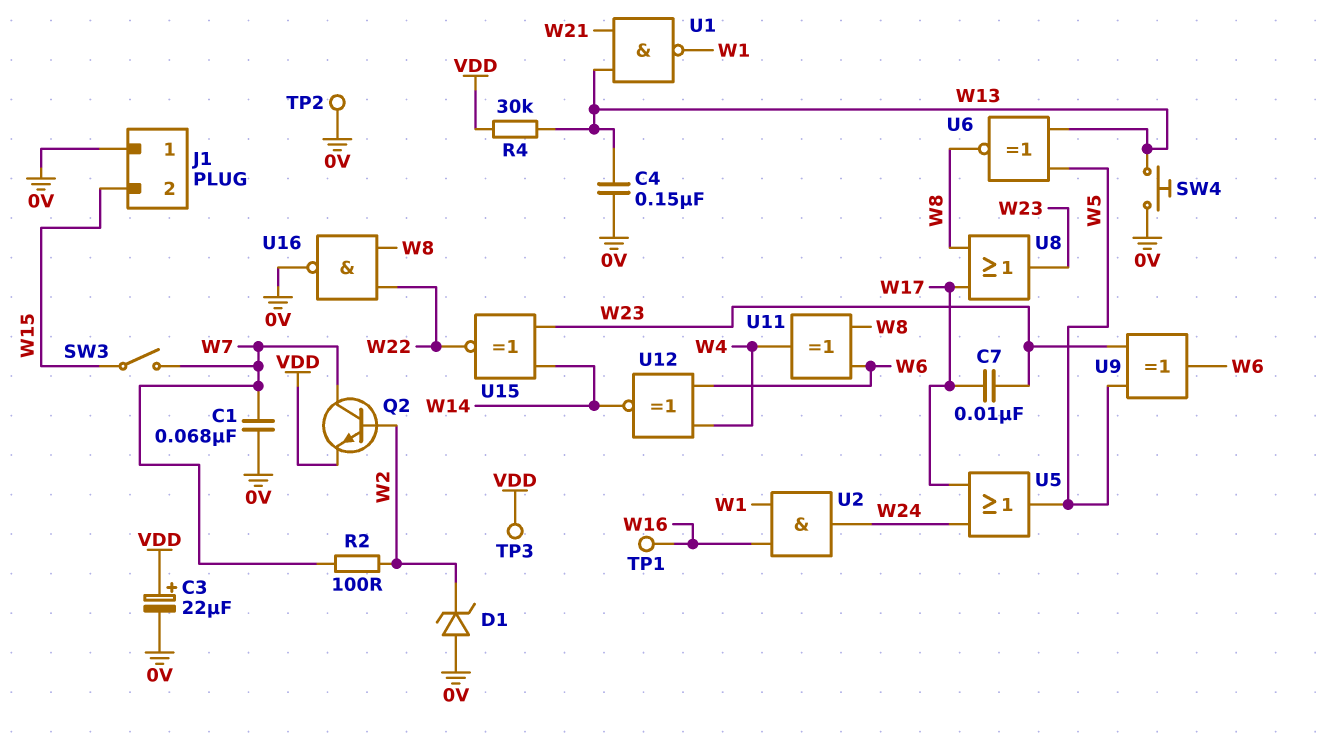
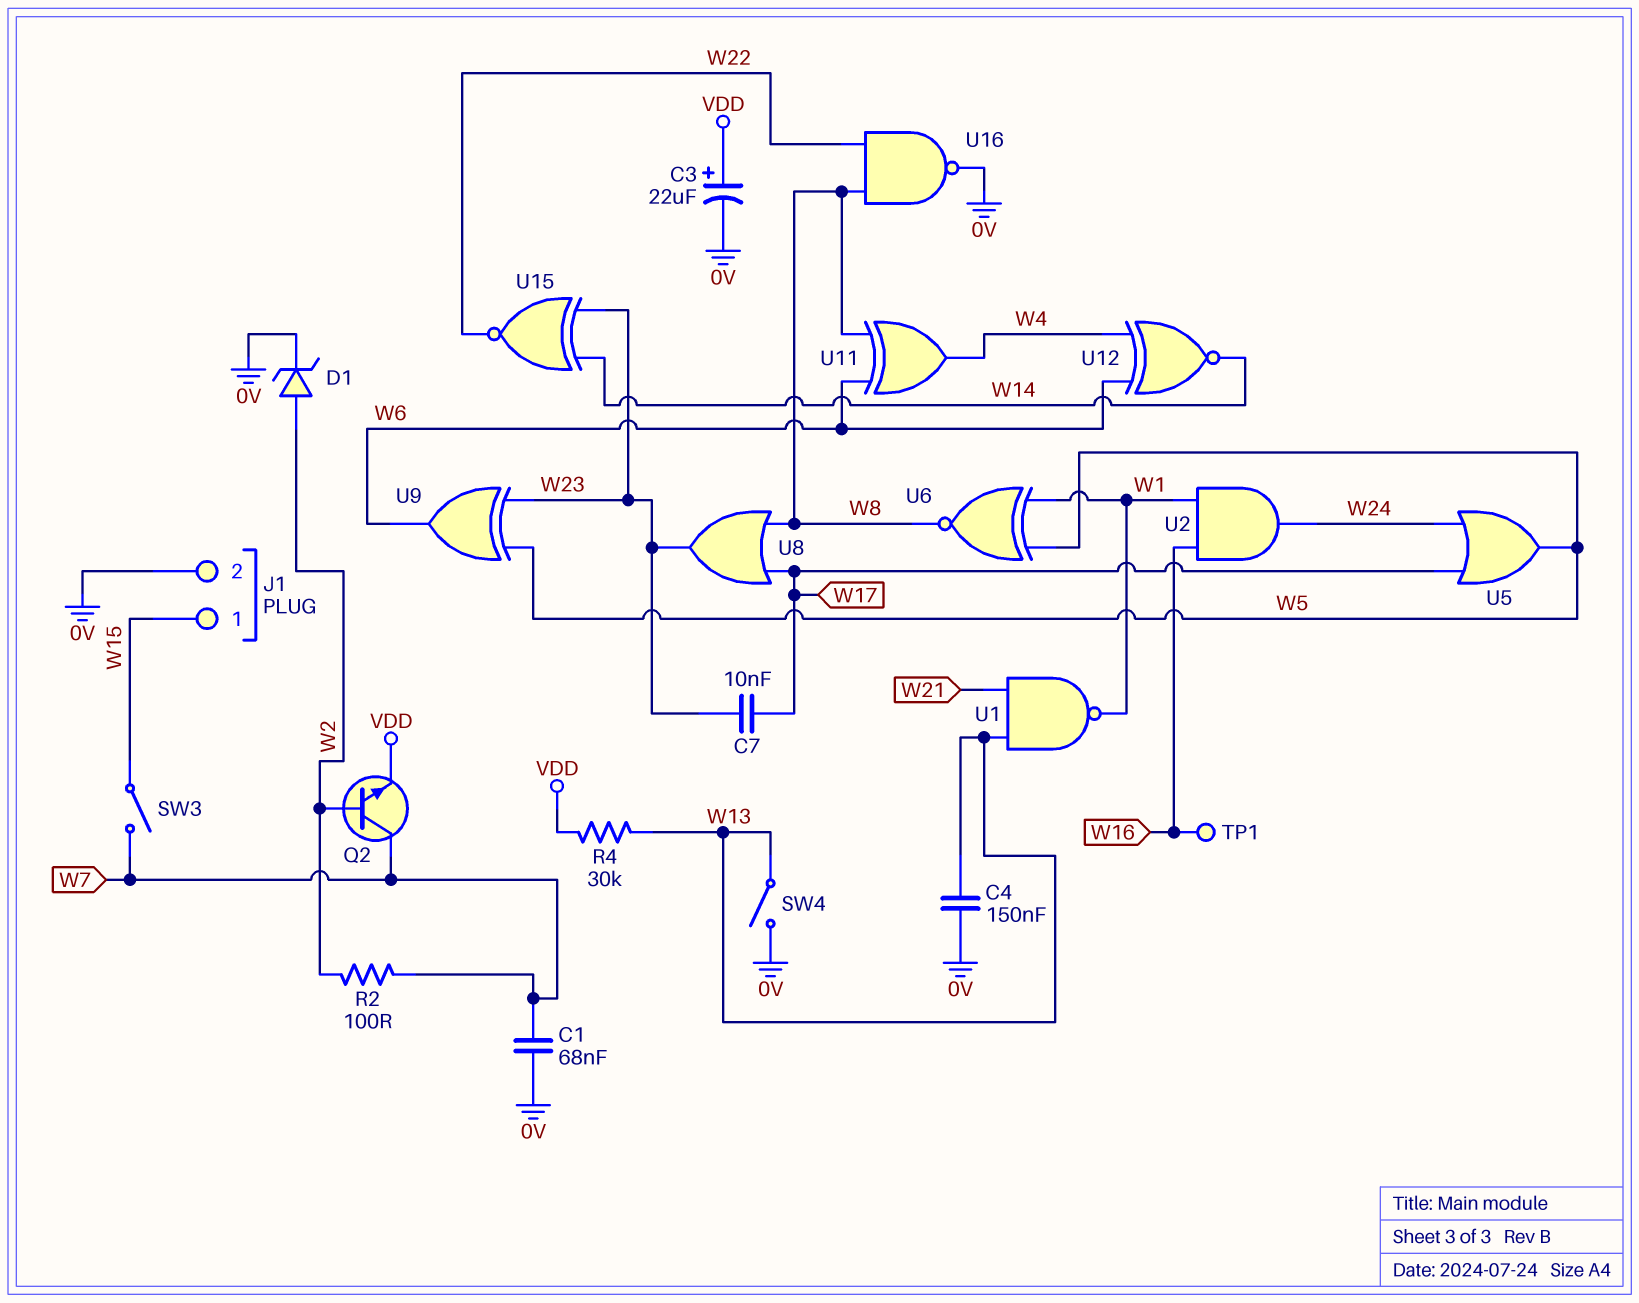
D1: zener (A 0V, K W2) -> zener (A W2, K 0V)
J1 pin 1: 0V -> W15
J1 pin 2: W15 -> 0V
SW4: button (0V, W13) -> switch (0V, W13)
TP2: test point (0V) -> none
TP3: test point (VDD) -> none
U6: XNOR (in W5, in W13, out W8) -> XNOR (in W1, in W5, out W8)

